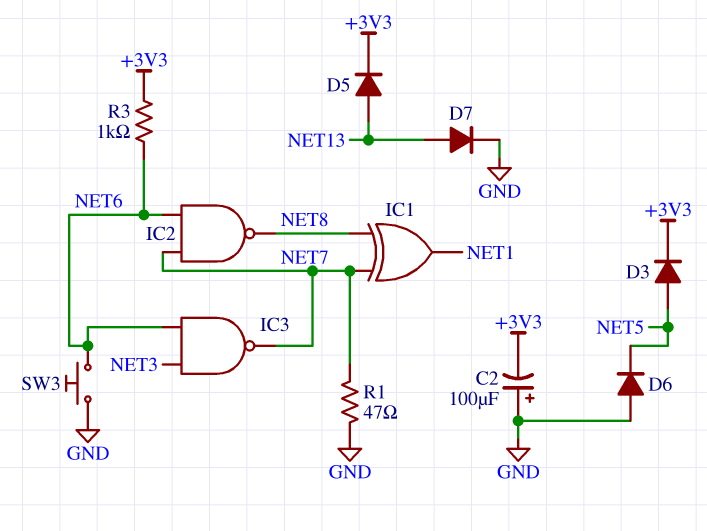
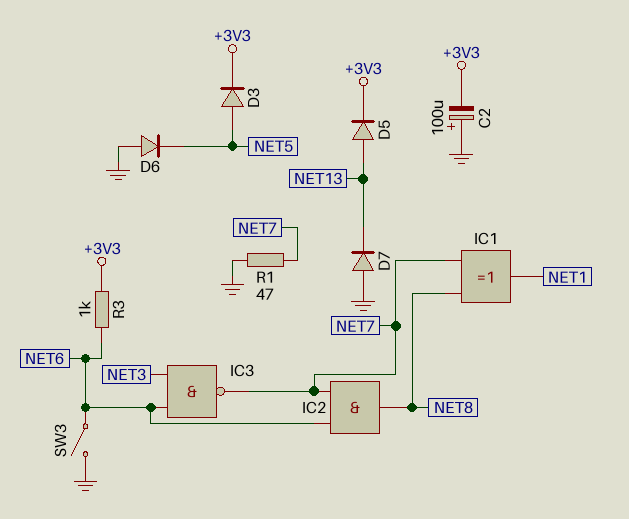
D7: diode (A NET13, K GND) -> diode (A GND, K NET13)
IC2: NAND (in NET6, in NET7, out NET8) -> AND (in NET6, in NET7, out NET8)
SW3: button (GND, NET6) -> switch (GND, NET6)

